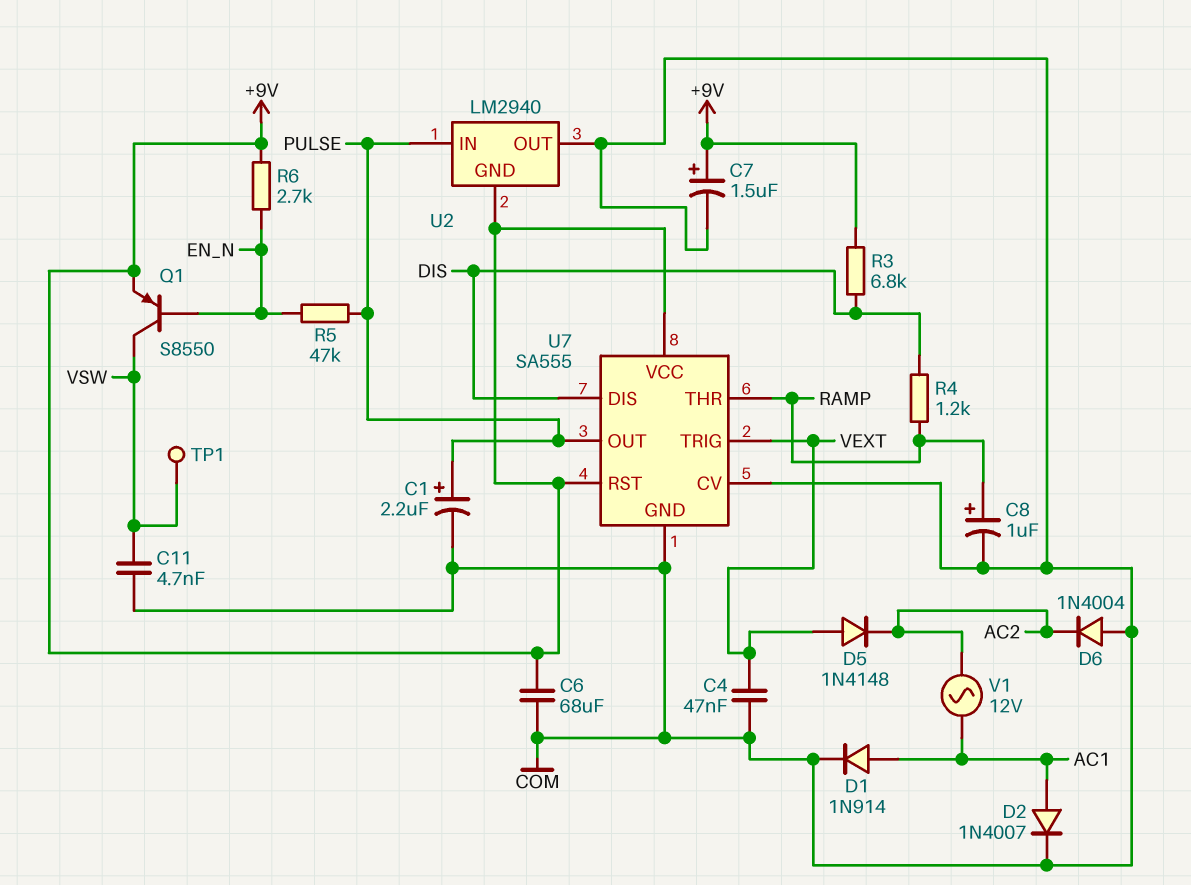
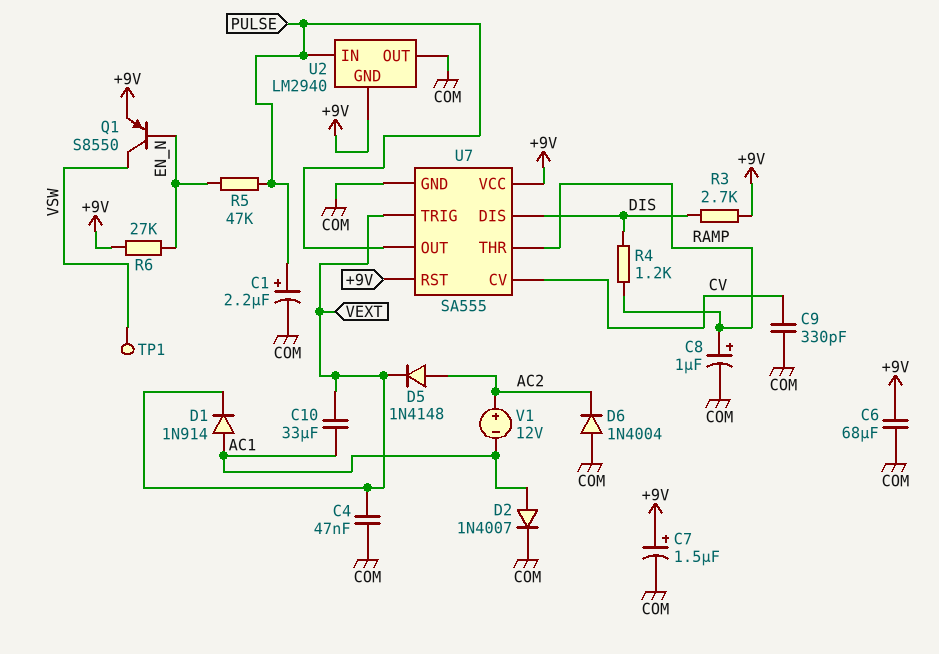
C9: none -> 330pF (COM, CV)
C10: none -> 33uF (AC1, VEXT)
C11: 4.7nF (COM, VSW) -> none
D1: diode 1N914 (A AC1, K COM) -> diode 1N914 (A AC1, K VEXT)
D5: diode 1N4148 (A VEXT, K AC2) -> diode 1N4148 (A AC2, K VEXT)
R3: 6.8k (+9V, DIS) -> 2.7k (+9V, DIS)
R6: 2.7k (+9V, EN_N) -> 27k (+9V, EN_N)
U7 pin CV: COM -> CV
V1: AC 12V (AC1, AC2) -> 12V (plus AC2, minus AC1)

